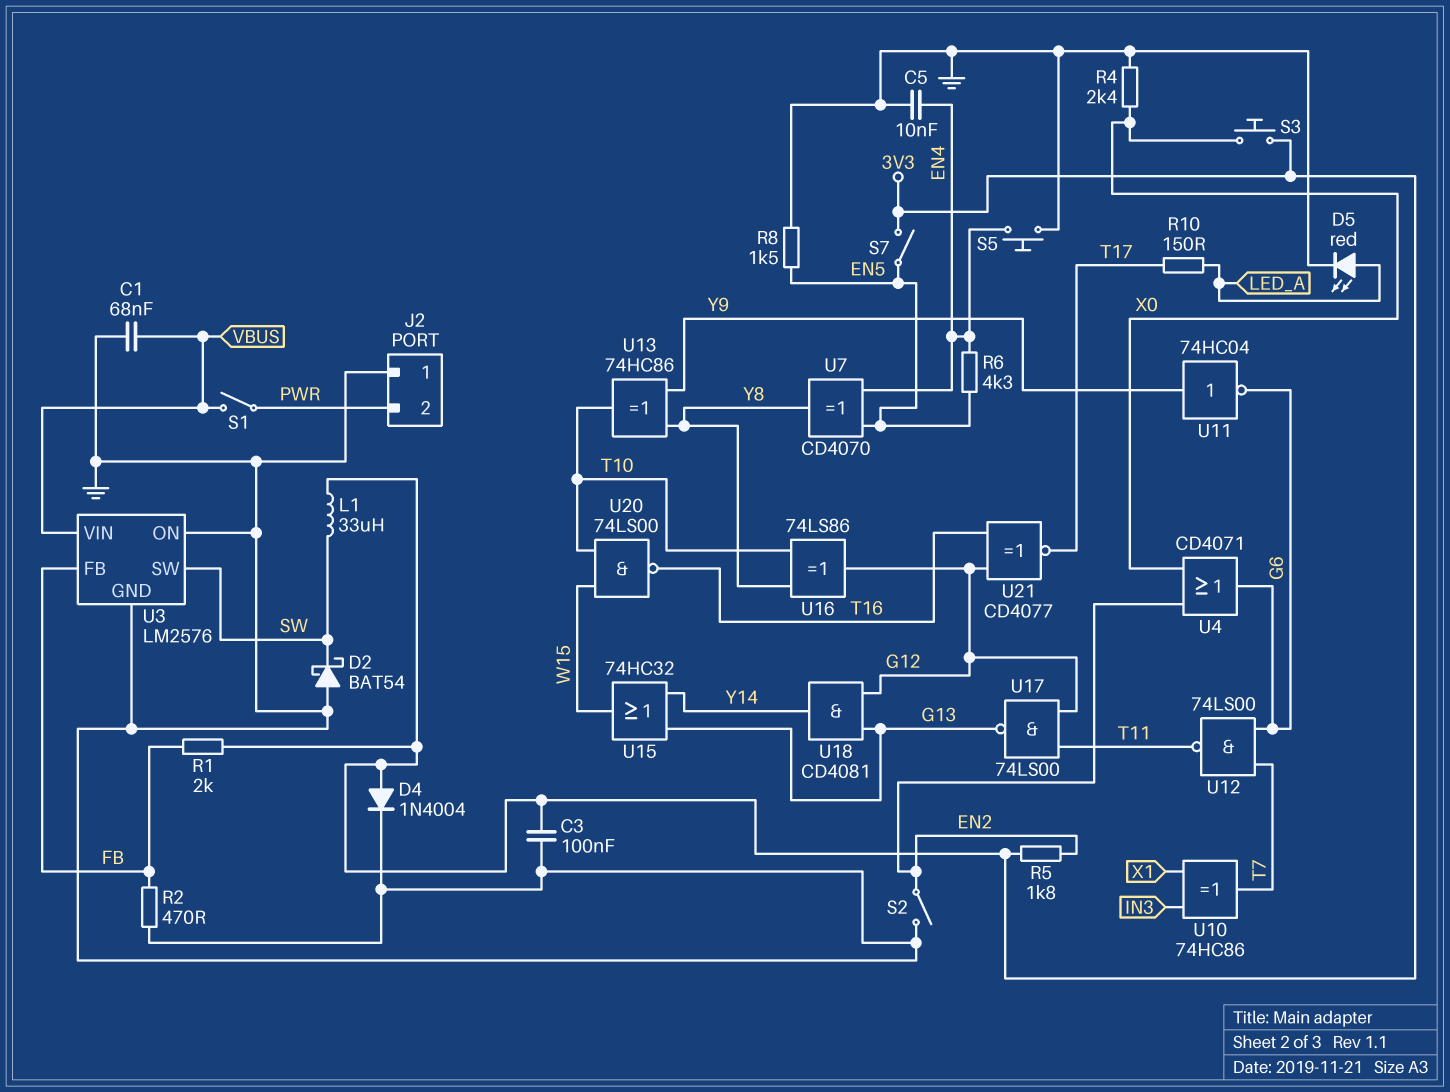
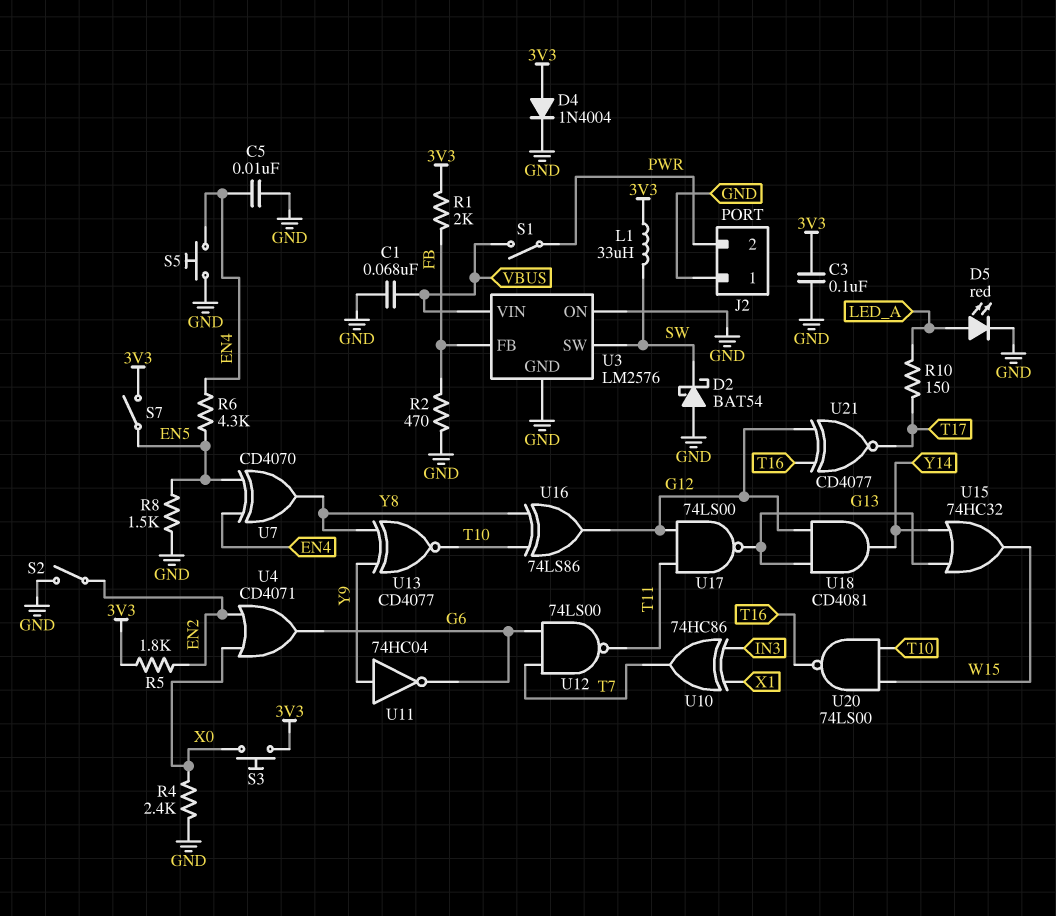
U13: XOR 74HC86 (in Y8, in Y9, out T10) -> XNOR CD4077 (in Y8, in Y9, out T10)

